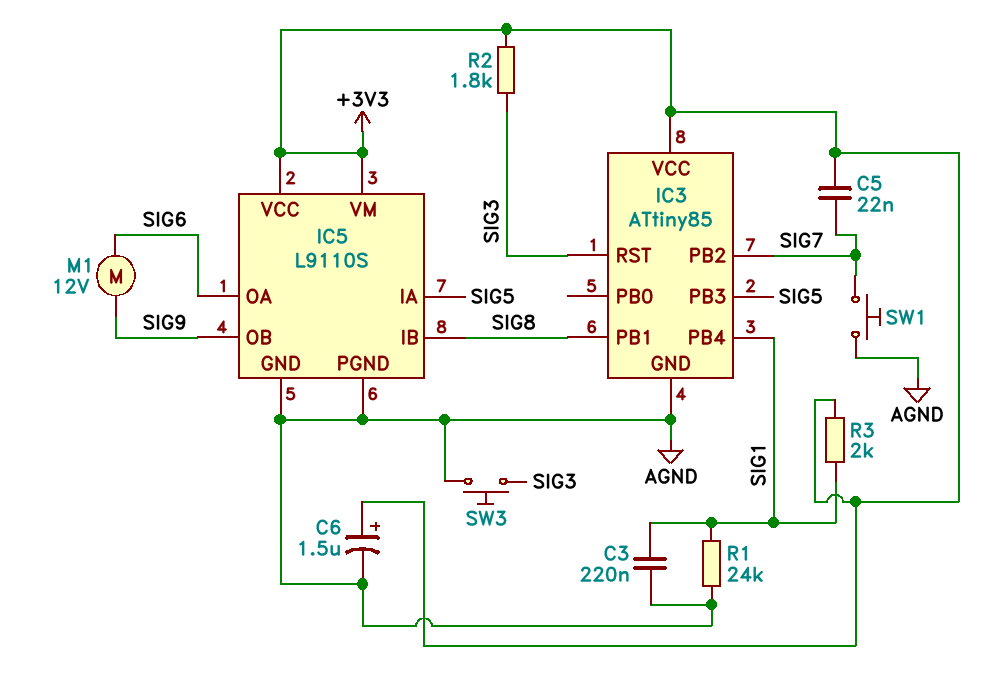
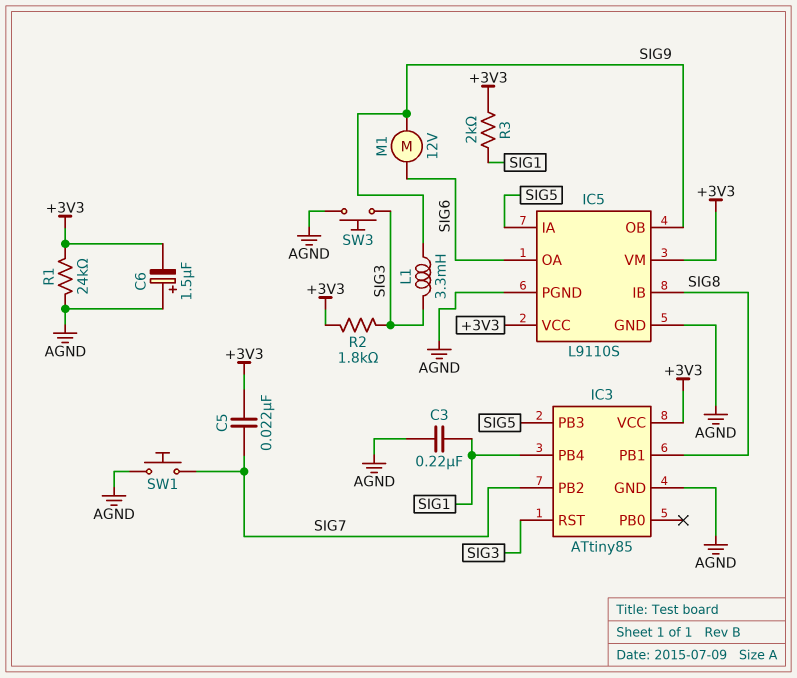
C6: 1.5uF (plus +3V3, minus AGND) -> 1.5uF (plus AGND, minus +3V3)
L1: none -> 3.3mH (SIG3, SIG9)
R1: 24k (AGND, SIG1) -> 24k (+3V3, AGND)

